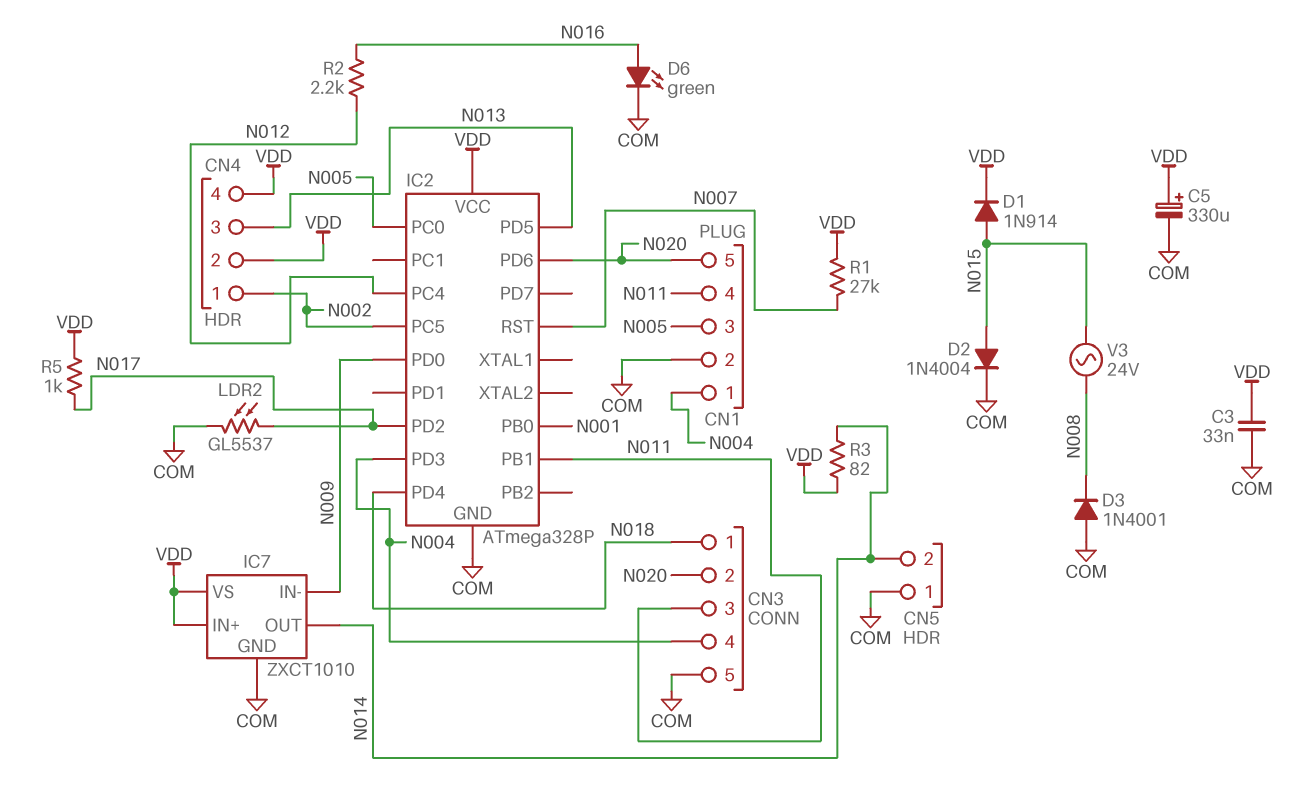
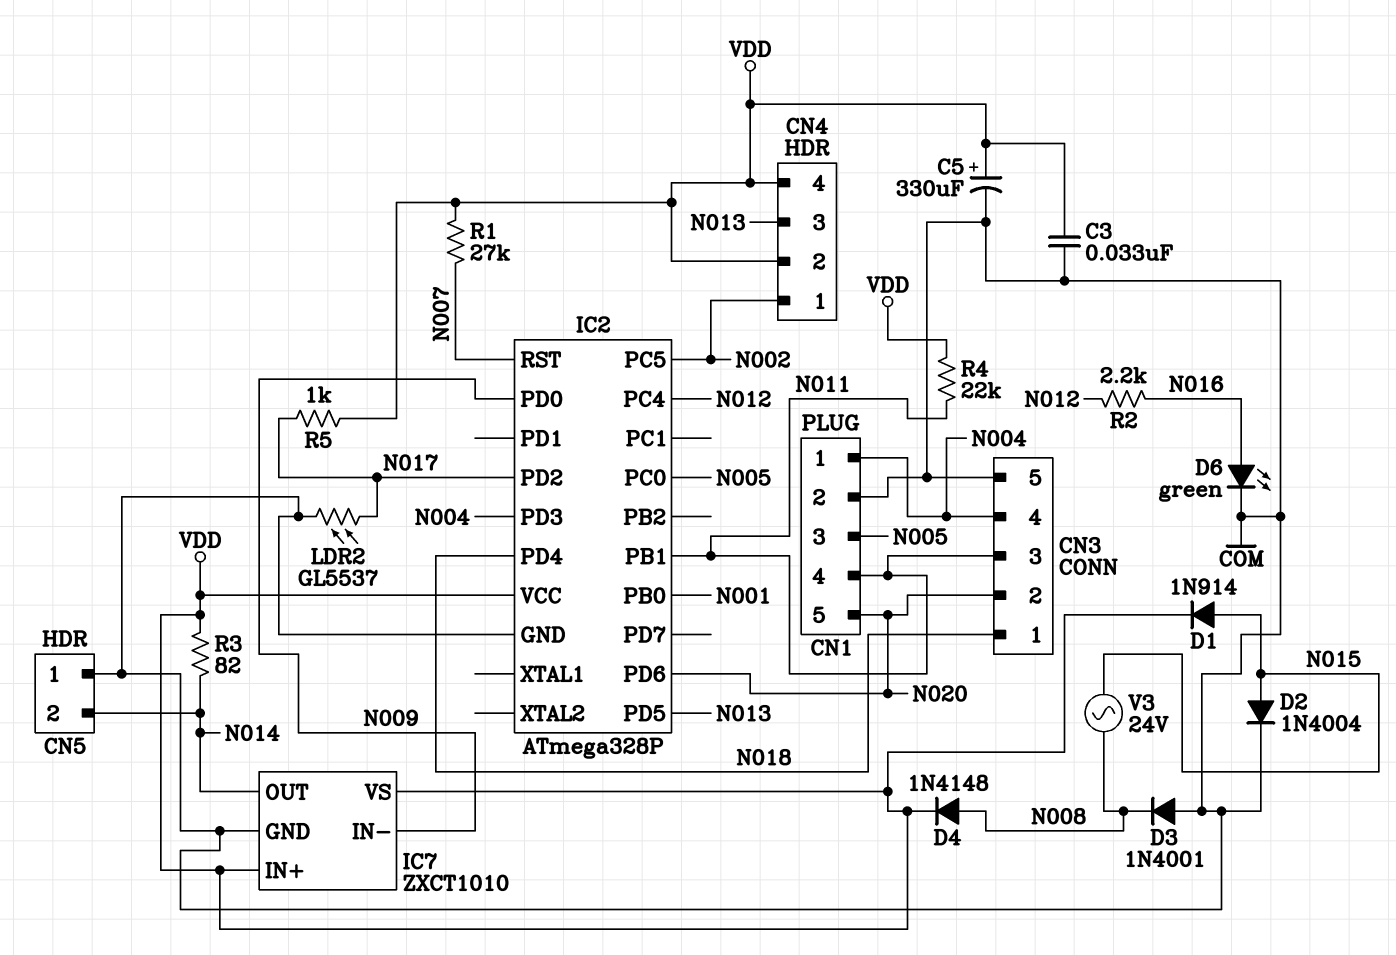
D4: none -> diode 1N4148 (A N008, K VDD)
R4: none -> 22k (N011, VDD)

